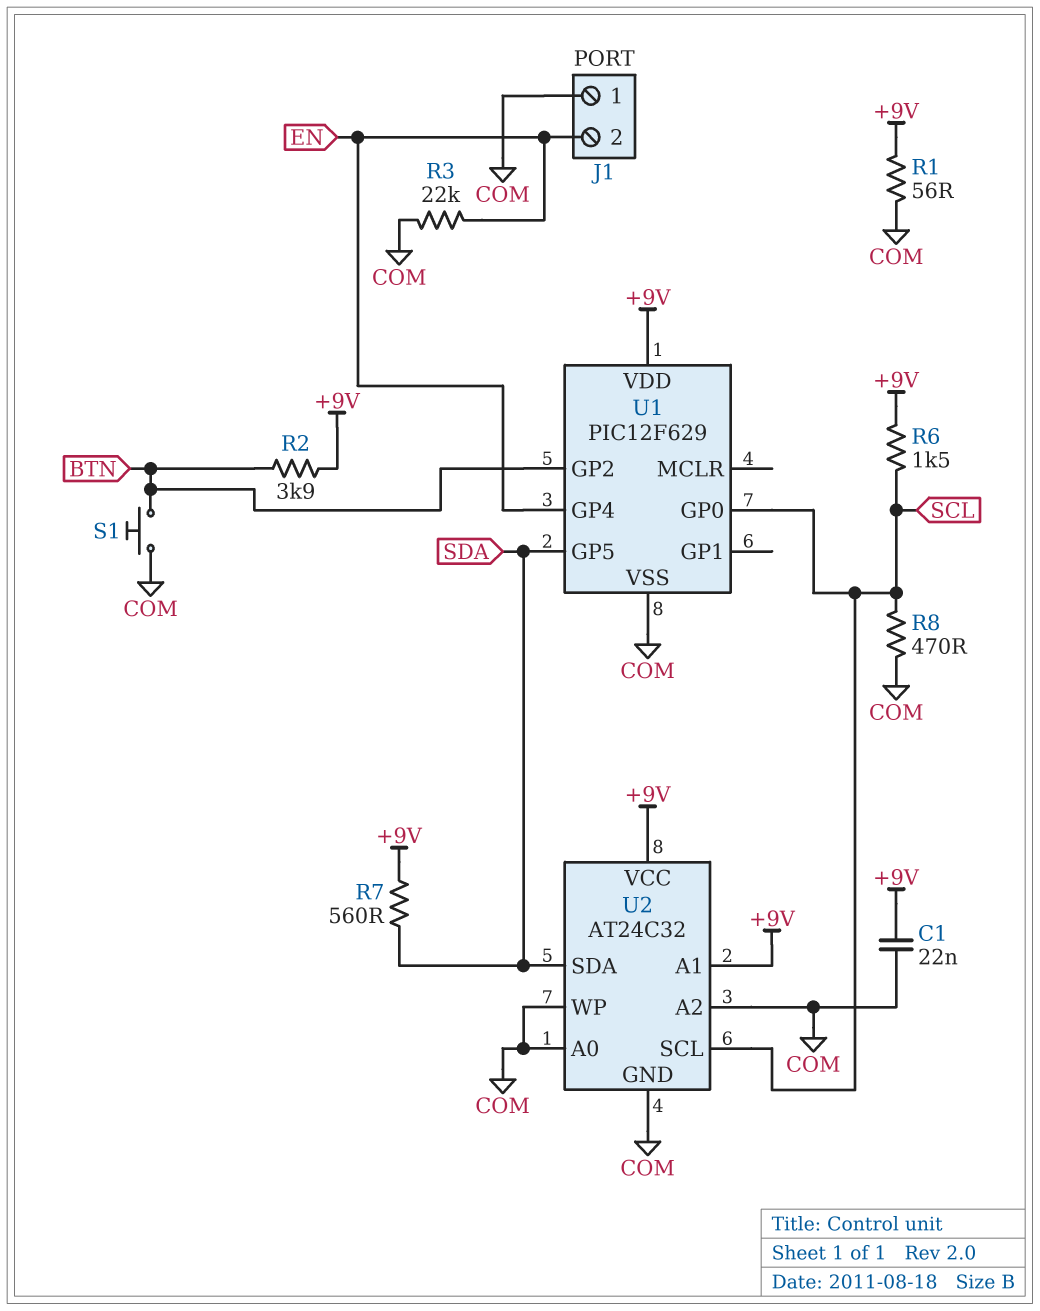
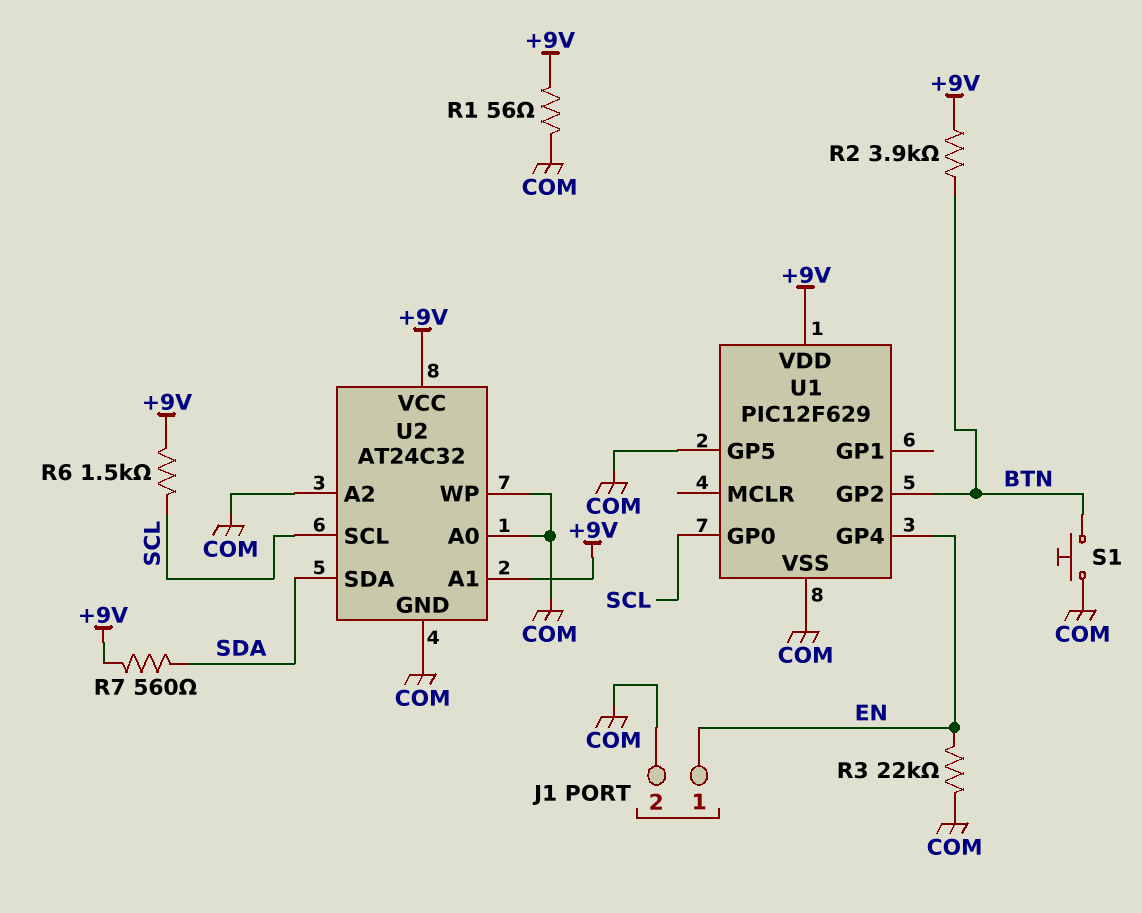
C1: 22nF (+9V, COM) -> none
J1 pin 1: COM -> EN
J1 pin 2: EN -> COM
R8: 470 (COM, SCL) -> none
U1 pin GP5: SDA -> COM

